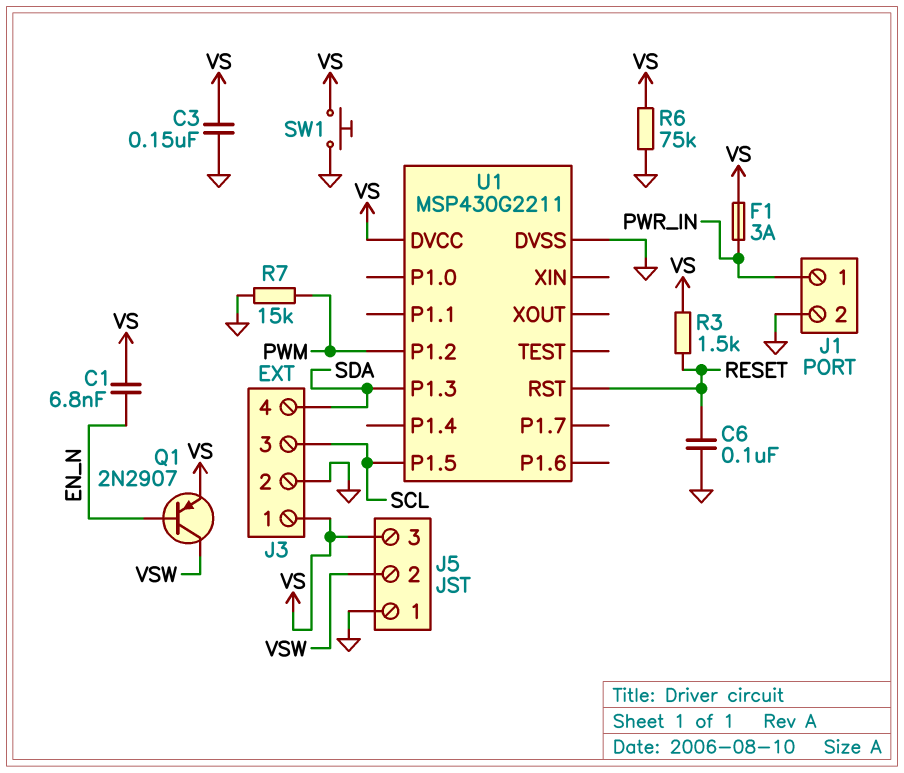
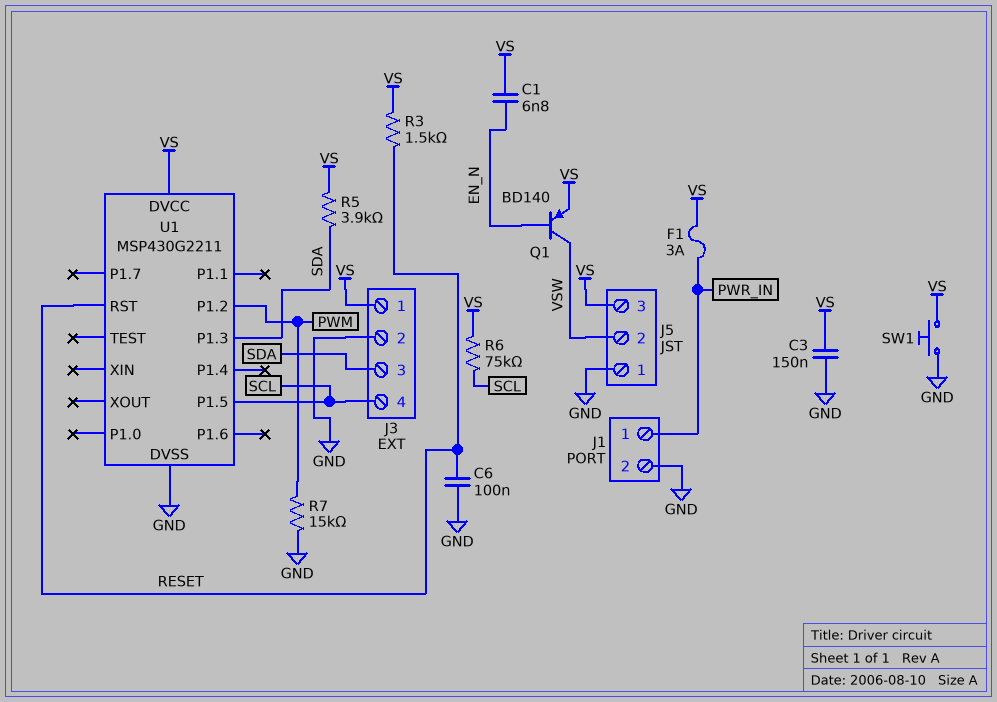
J3 pin 3: SCL -> SDA
J3 pin 4: SDA -> SCL
Q1: PNP 2N2907 (B EN_N, C VSW, E VS) -> PNP BD140 (B EN_N, C VSW, E VS)
R5: none -> 3.9k (SDA, VS)
R6: 75k (GND, VS) -> 75k (SCL, VS)

